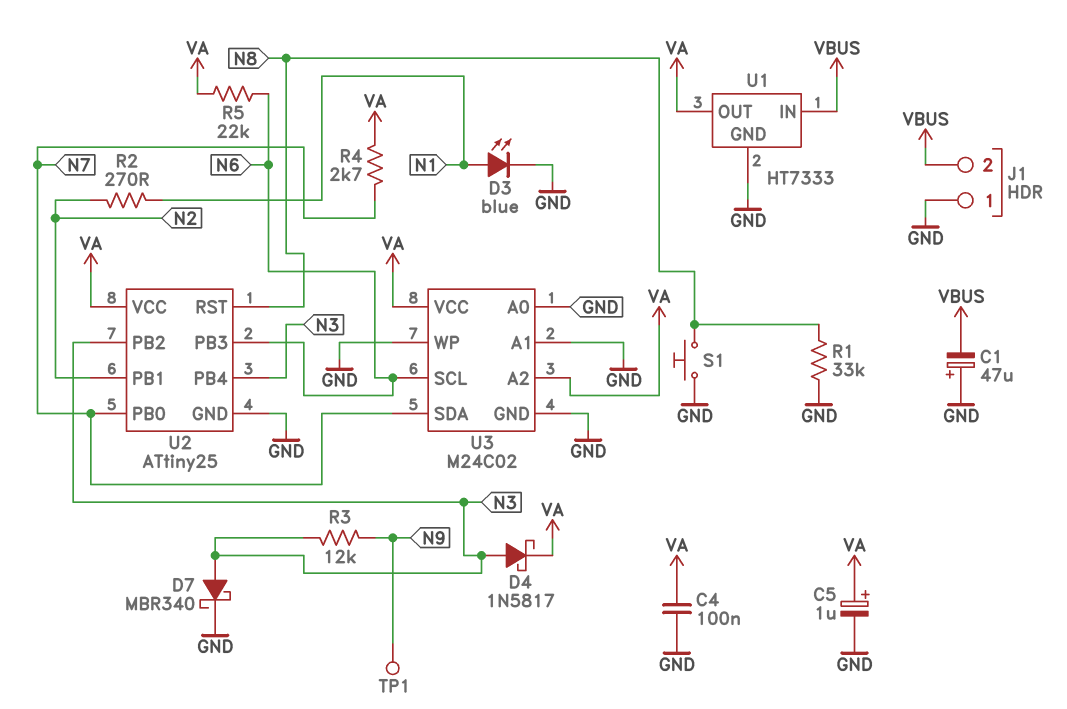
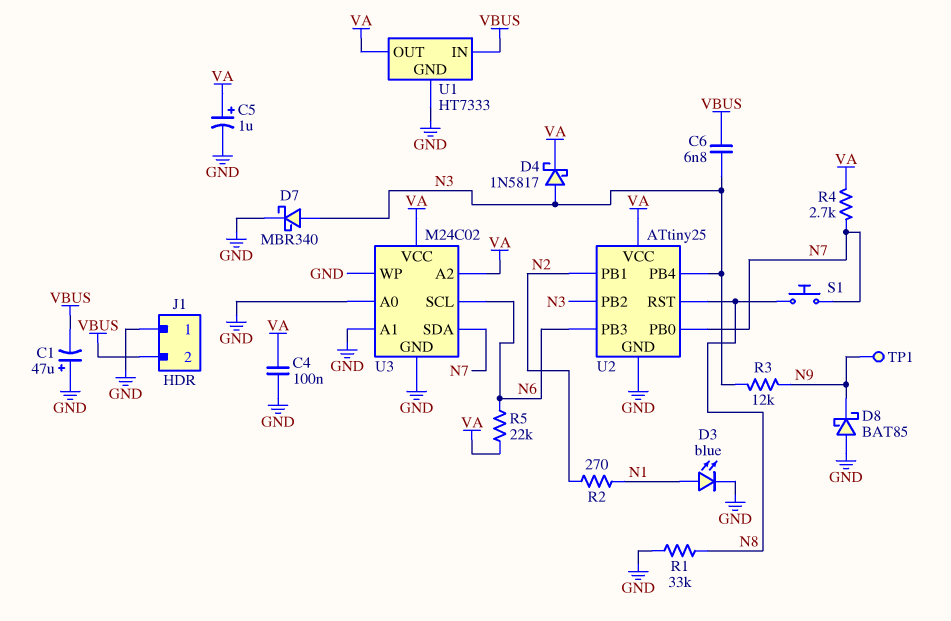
C6: none -> 6.8nF (N3, VBUS)
D8: none -> schottky BAT85 (A GND, K N9)
S1: button (GND, N8) -> button (N7, N8)

